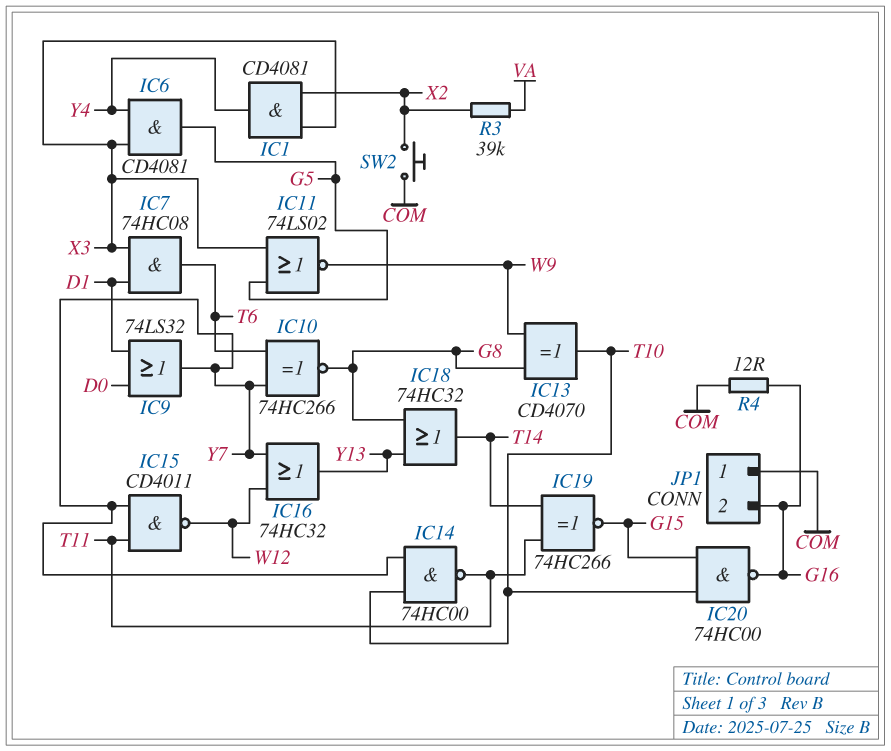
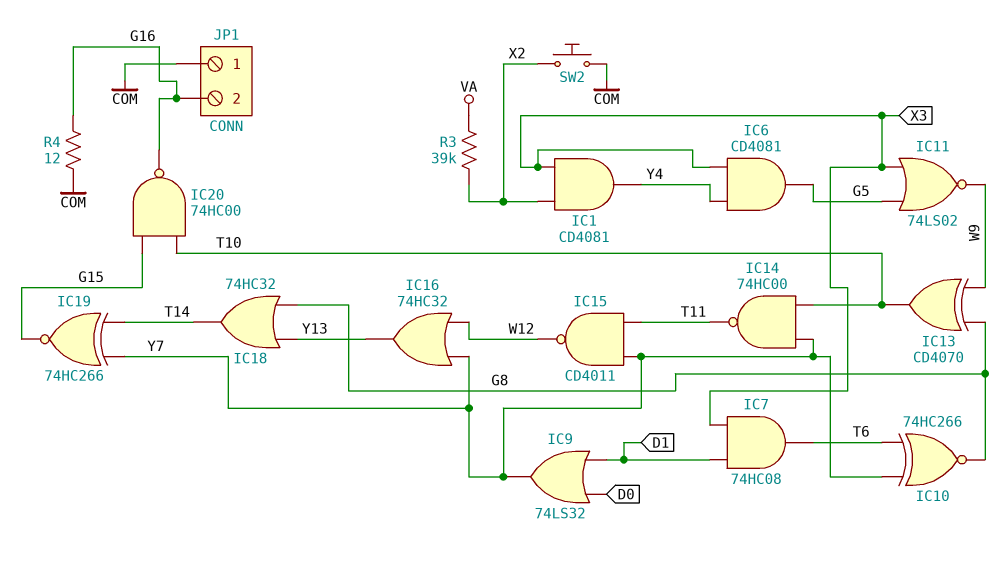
IC19: XNOR 74HC266 (in T11, in T14, out G15) -> XNOR 74HC266 (in T14, in Y7, out G15)

